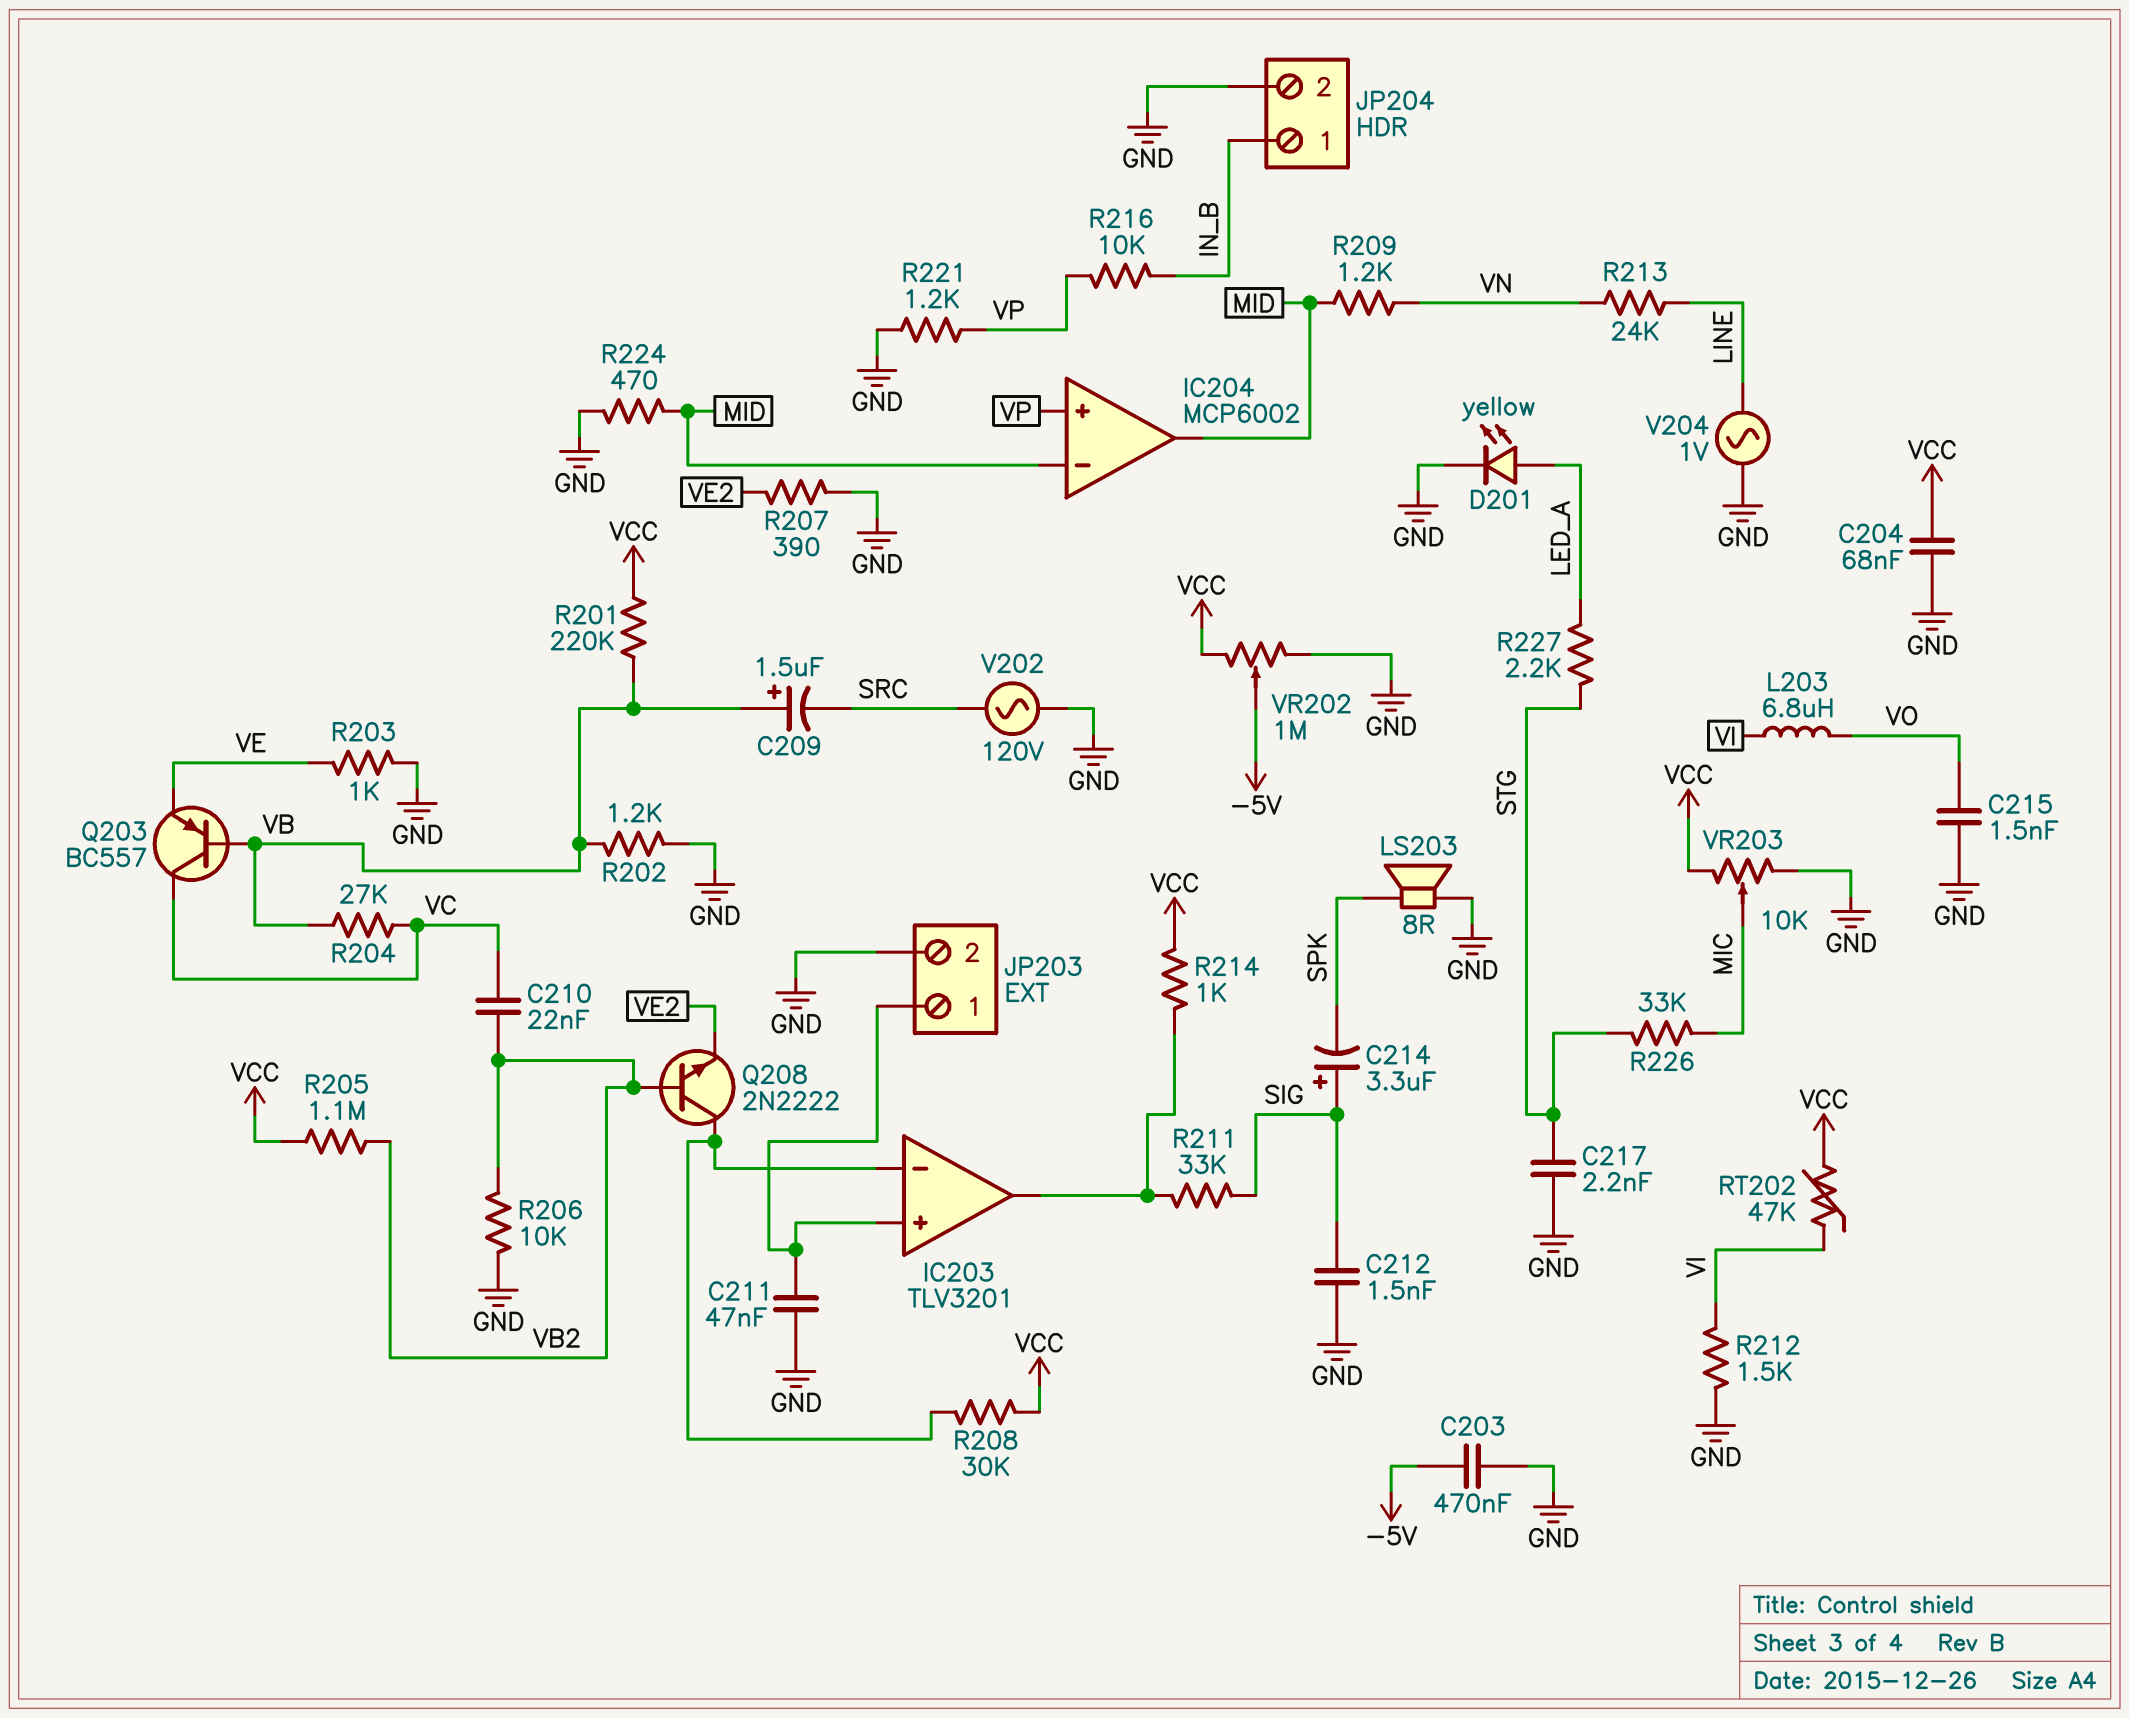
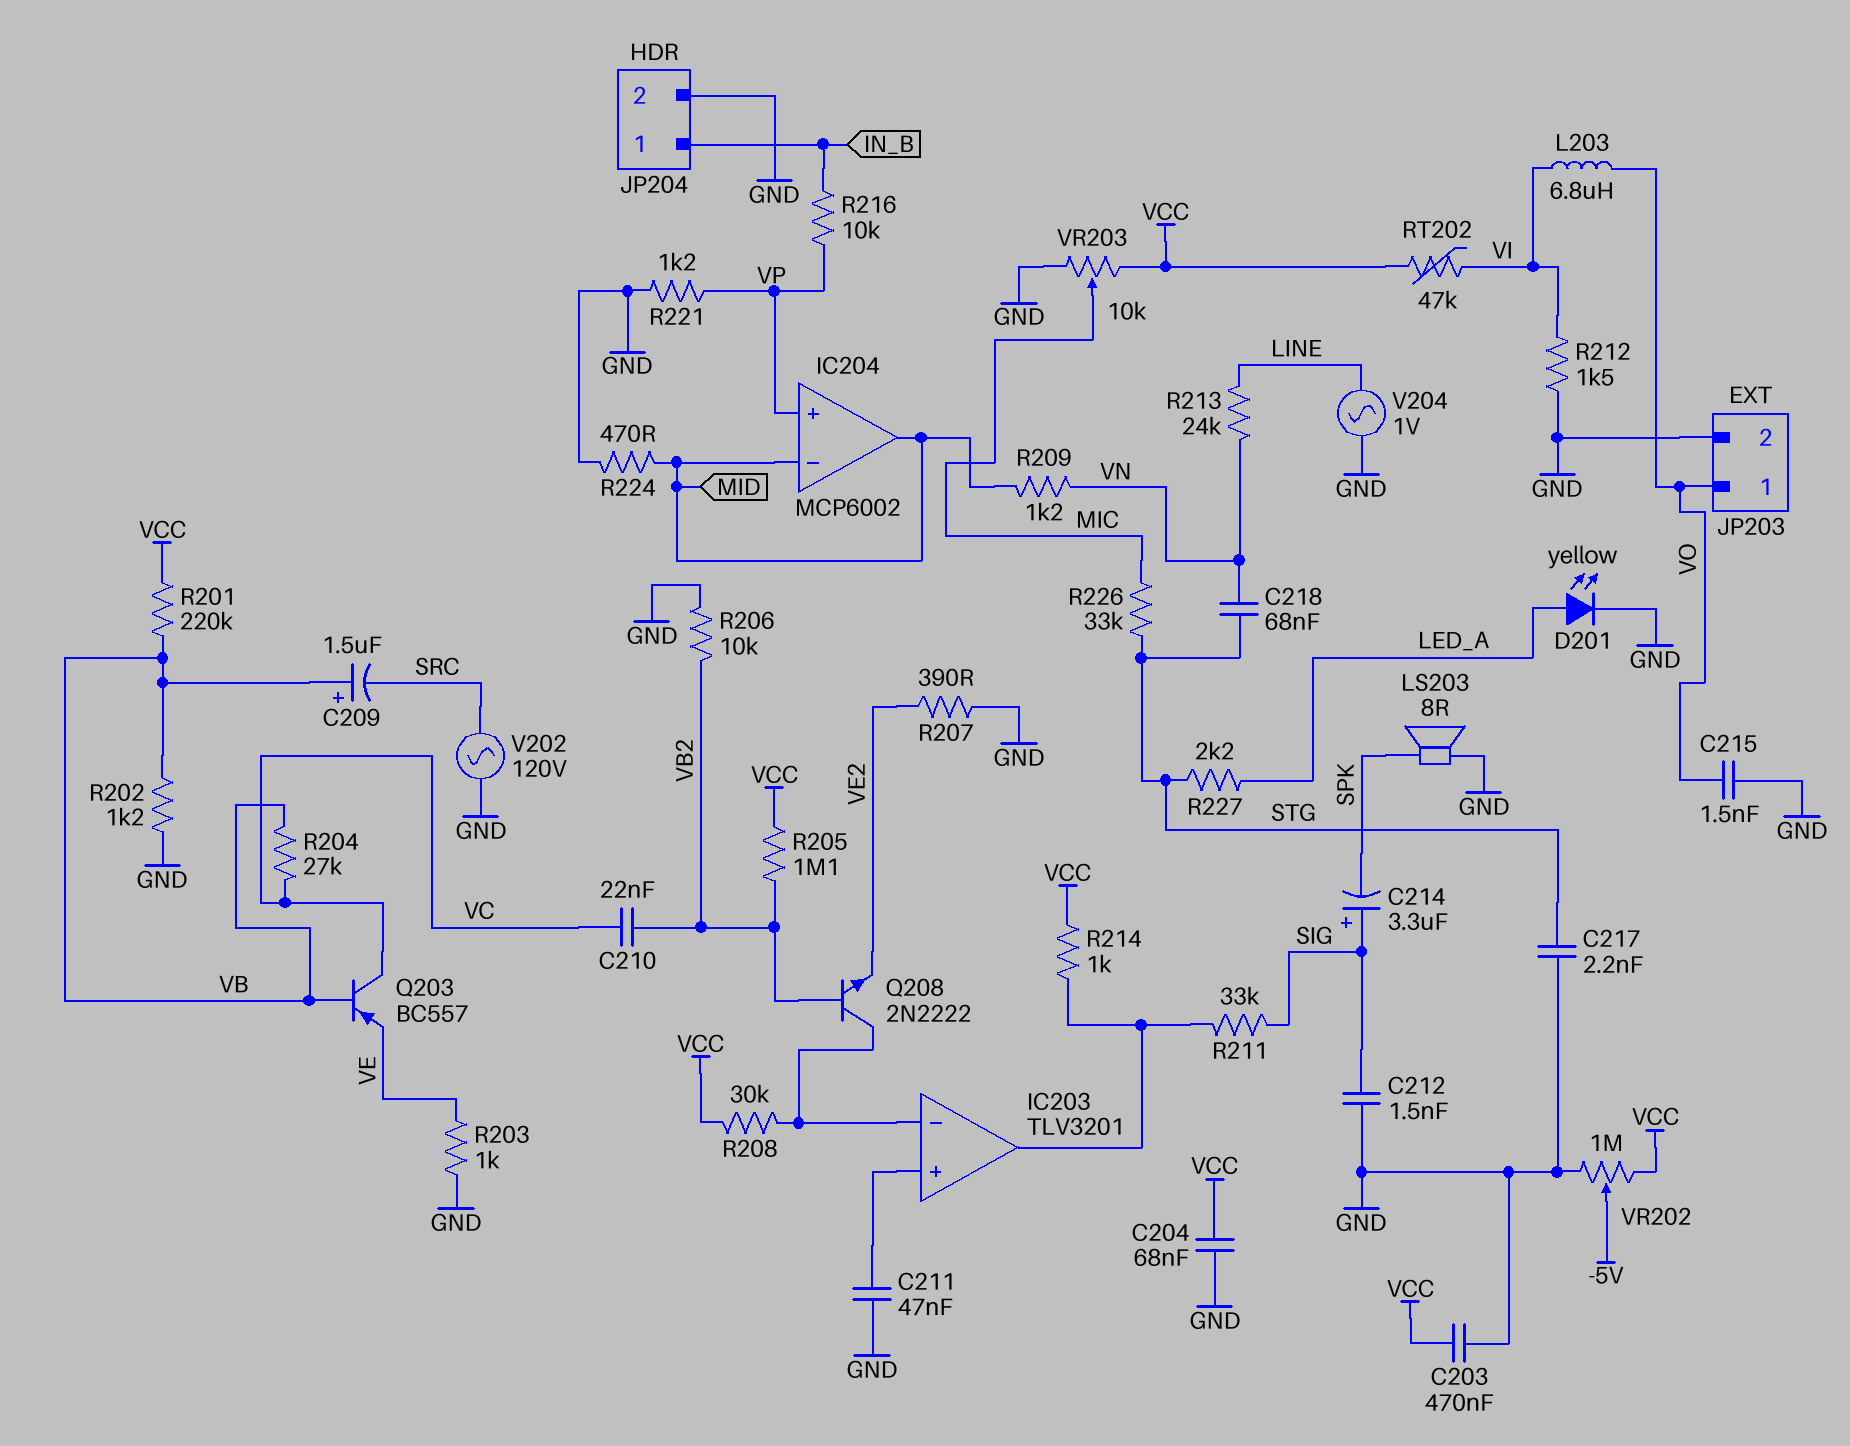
C203: 470nF (-5V, GND) -> 470nF (GND, VCC)
C218: none -> 68nF (STG, VN)
JP203 pin 1: IC203/in+ -> VO

